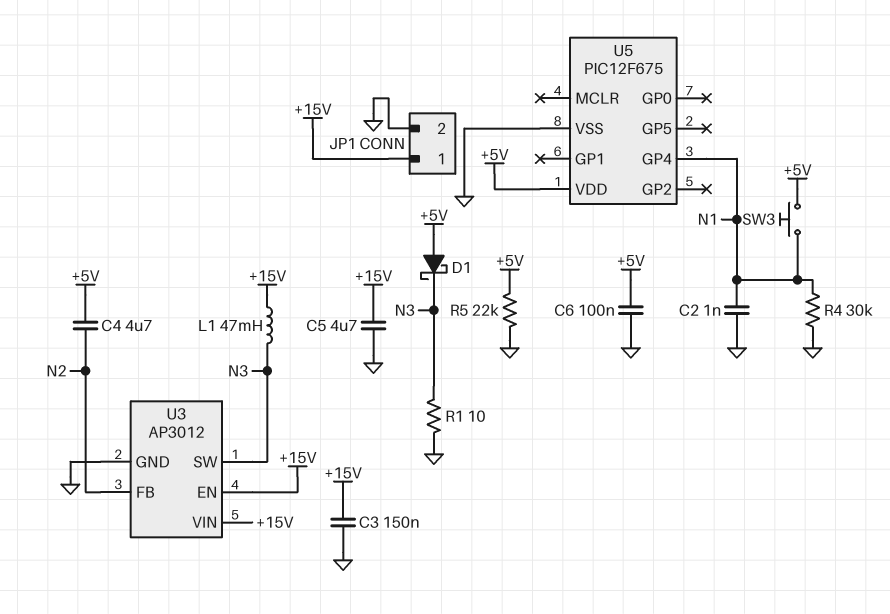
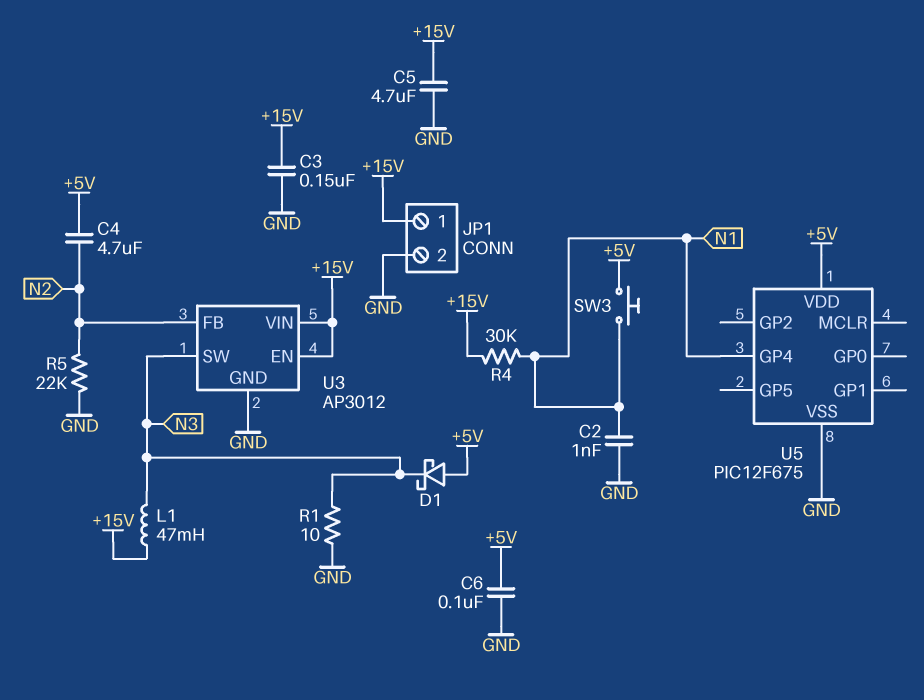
R4: 30k (GND, N1) -> 30k (+15V, N1)
R5: 22k (+5V, GND) -> 22k (GND, N2)

